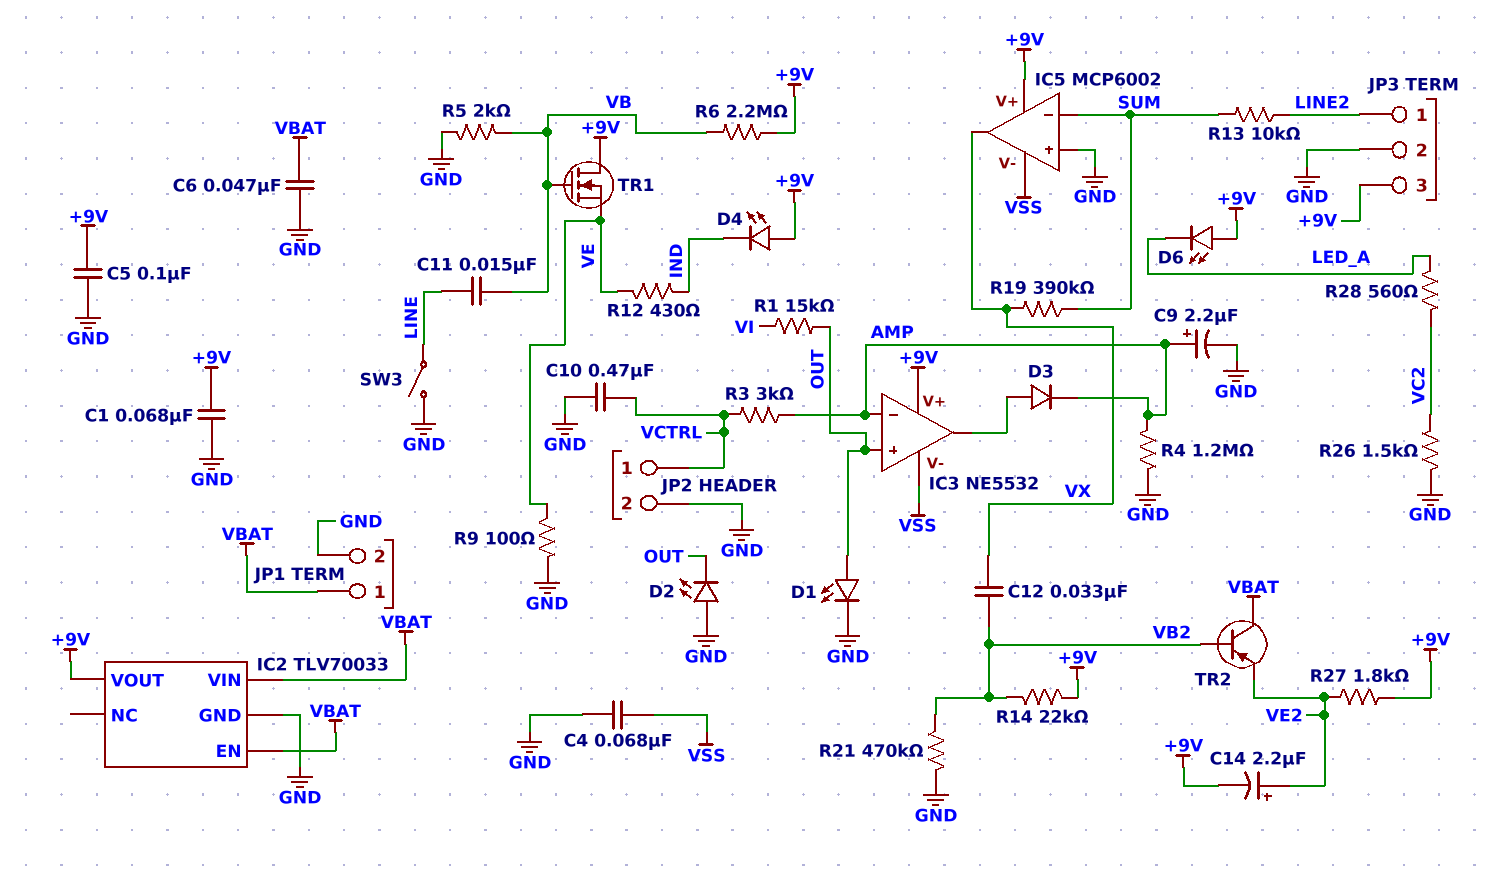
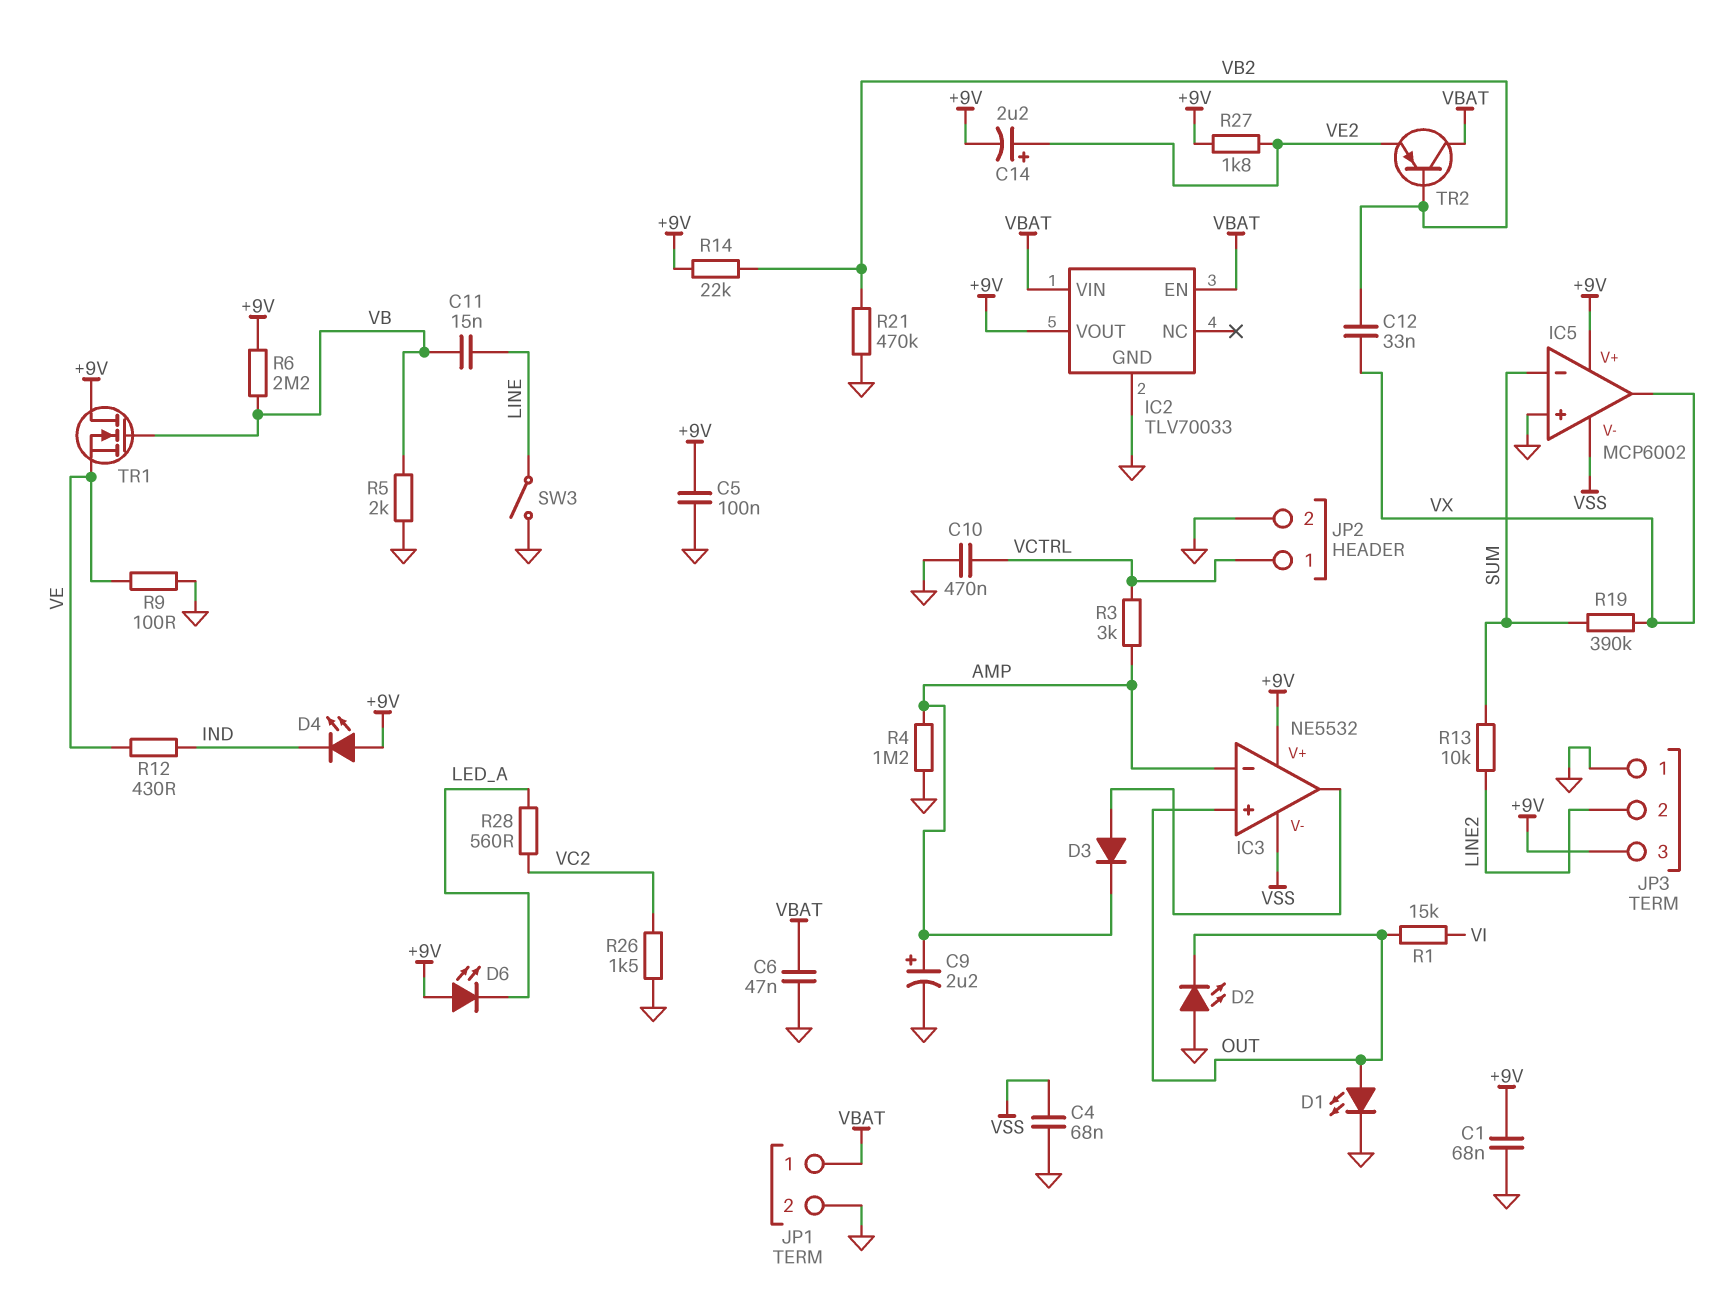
JP3 pin 1: LINE2 -> GND
JP3 pin 2: GND -> LINE2

